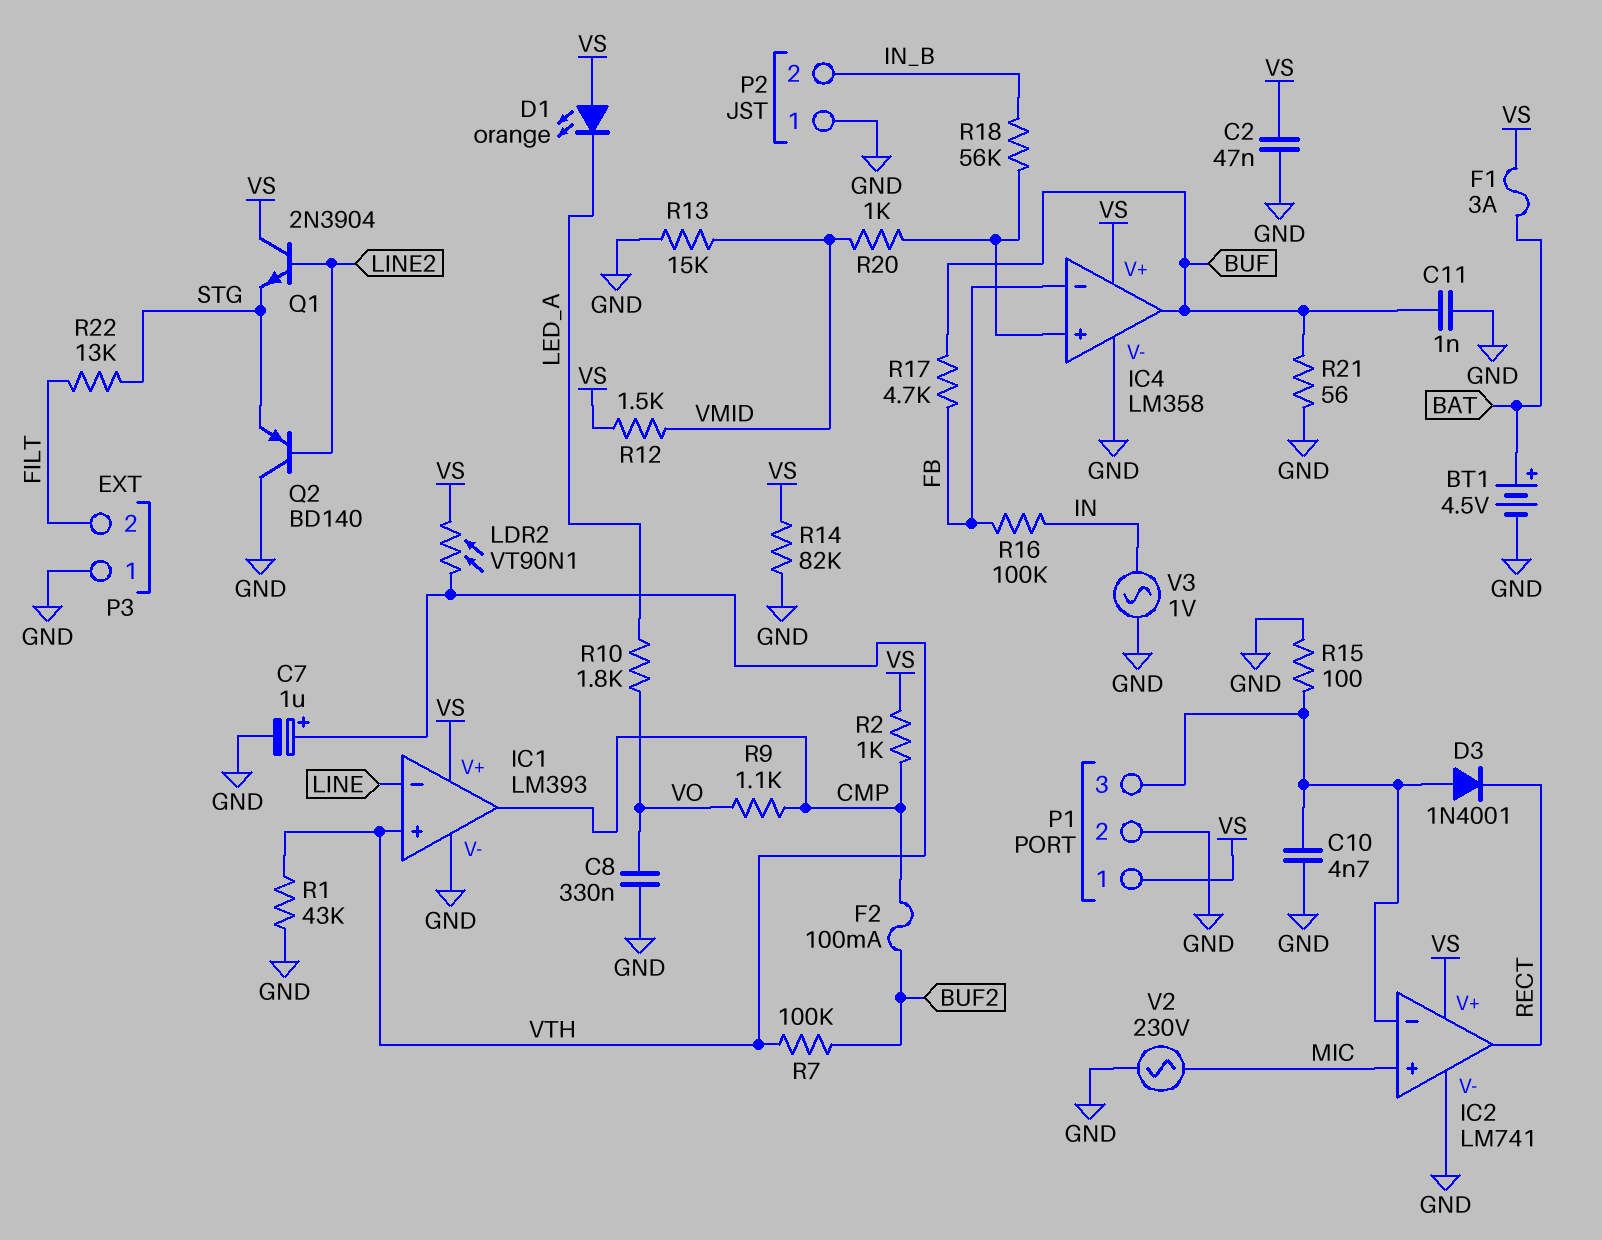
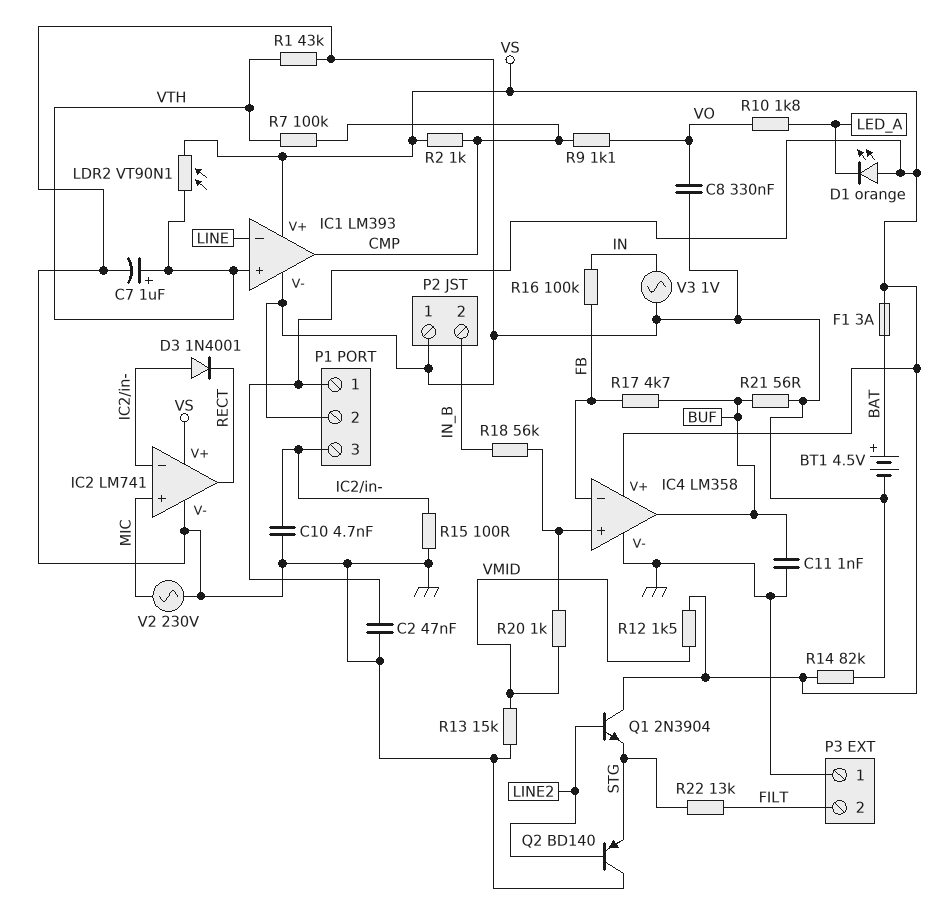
F2: 100mA (BUF2, CMP) -> none
R7: 100k (BUF2, VTH) -> 100k (CMP, VTH)

